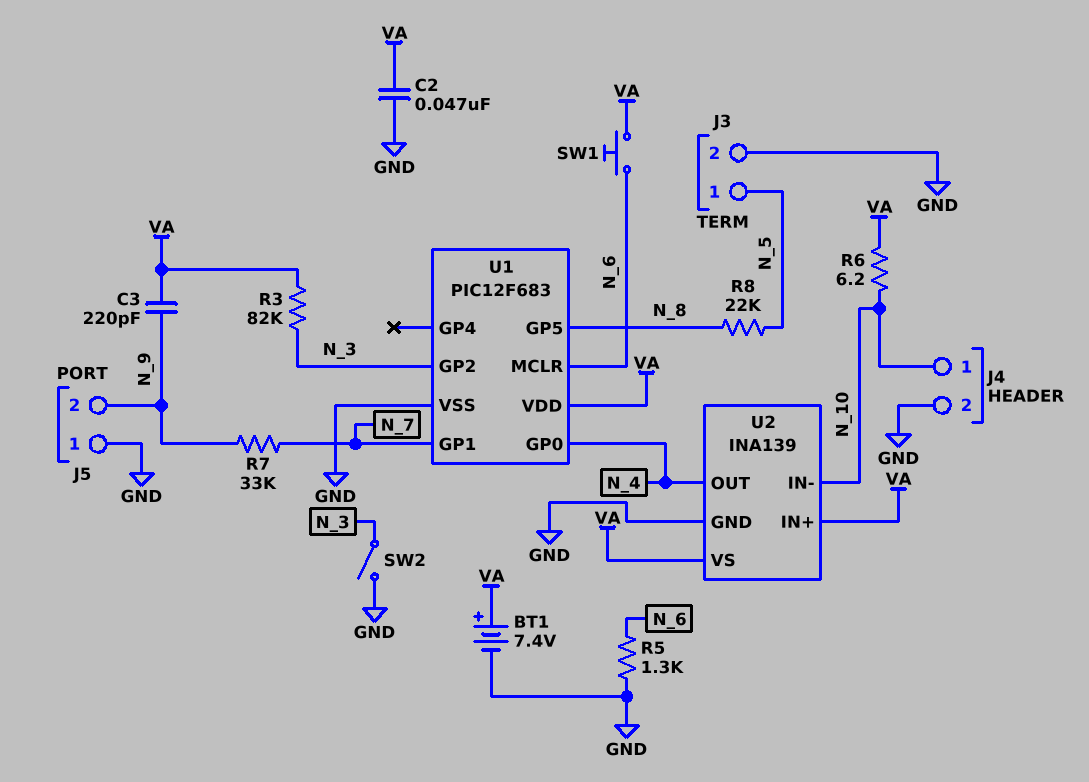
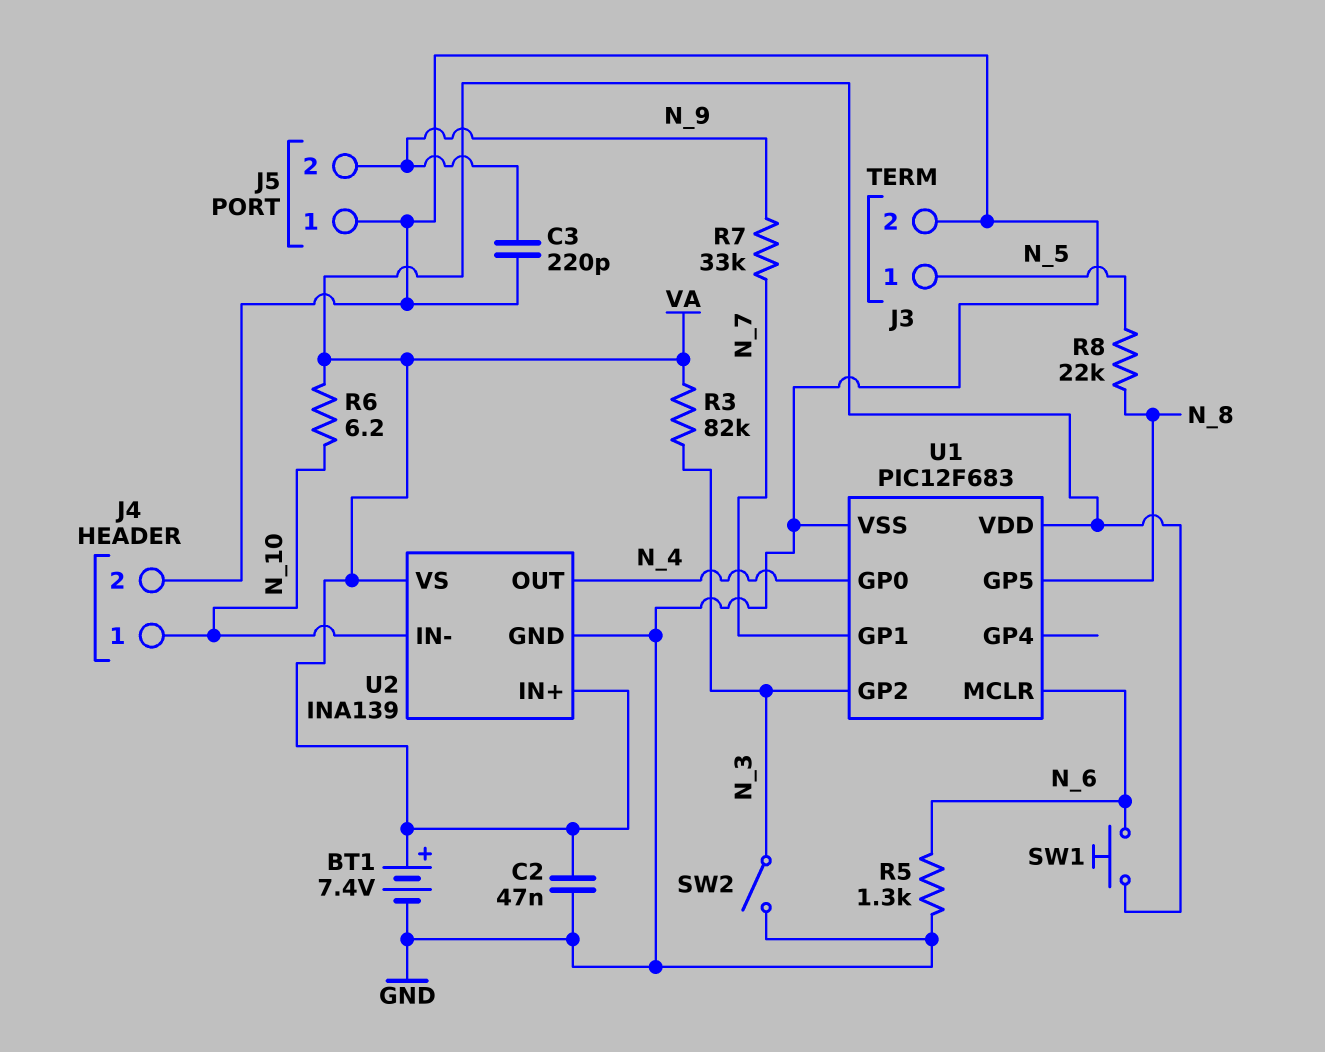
C3: 220pF (N_9, VA) -> 220pF (GND, N_9)

